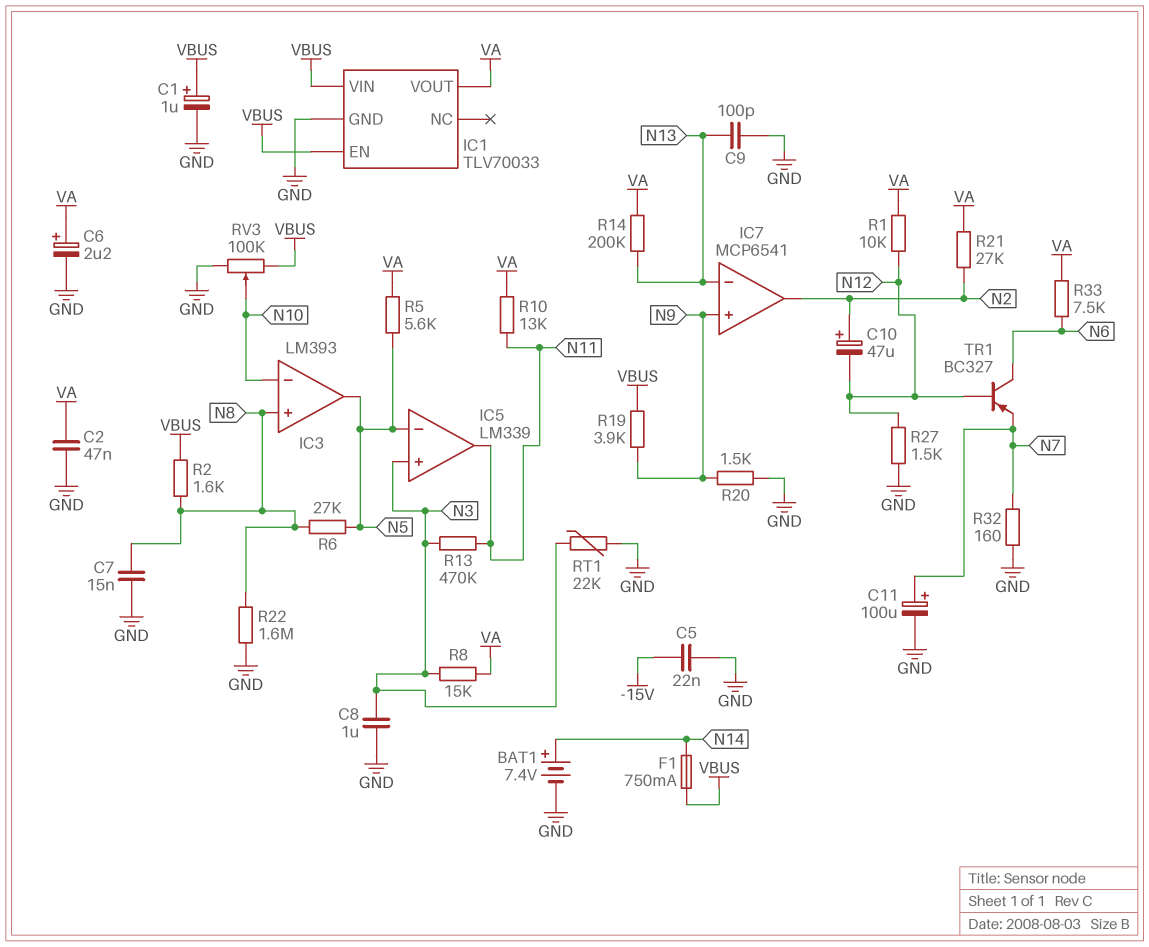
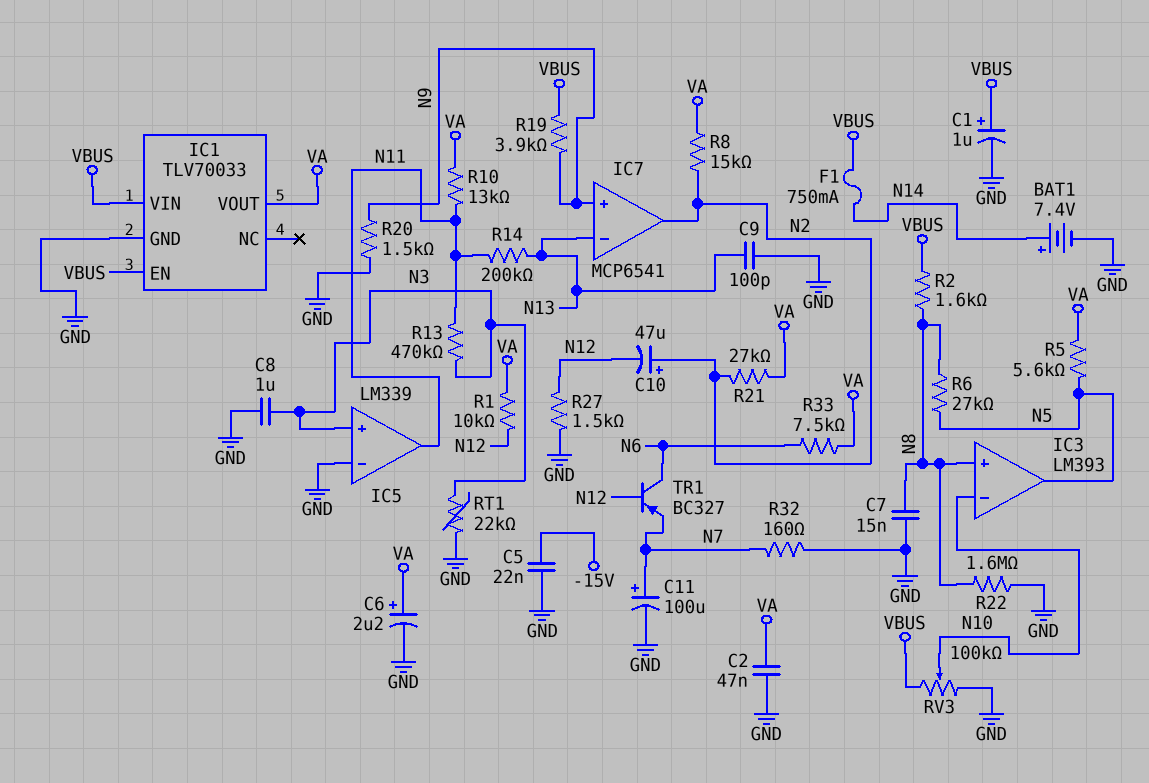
IC5 pin in-: N5 -> GND
R8: 15k (N3, VA) -> 15k (N2, VA)
R14: 200k (N13, VA) -> 200k (N11, N13)

